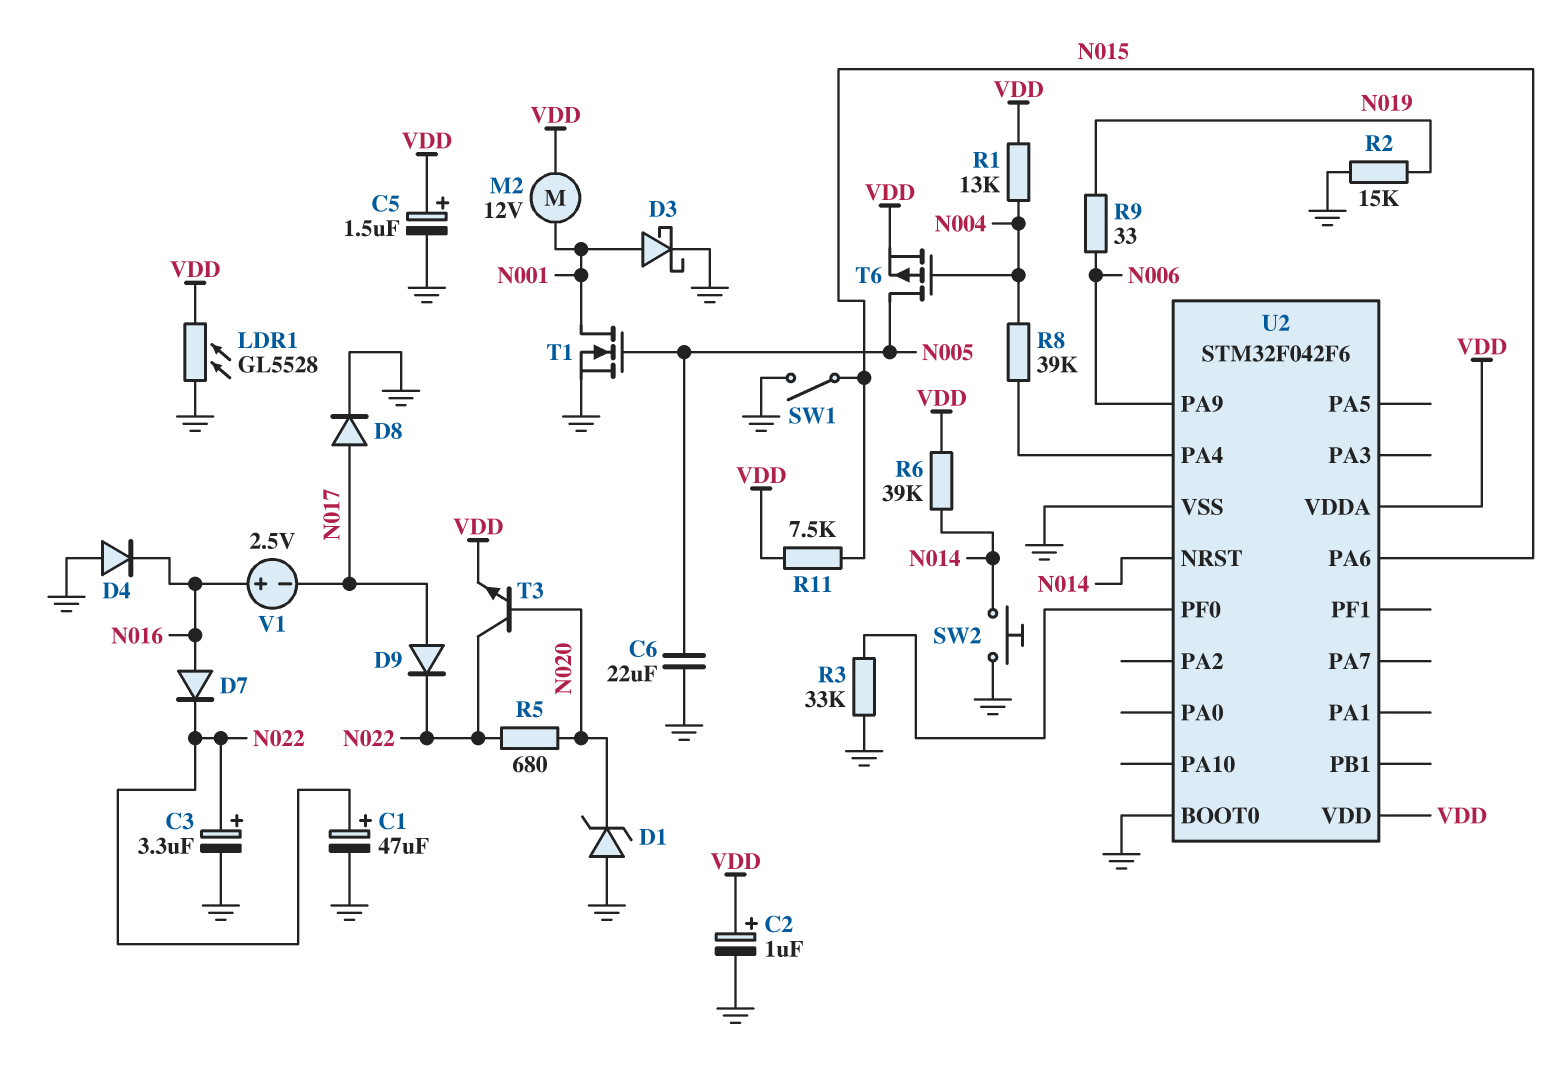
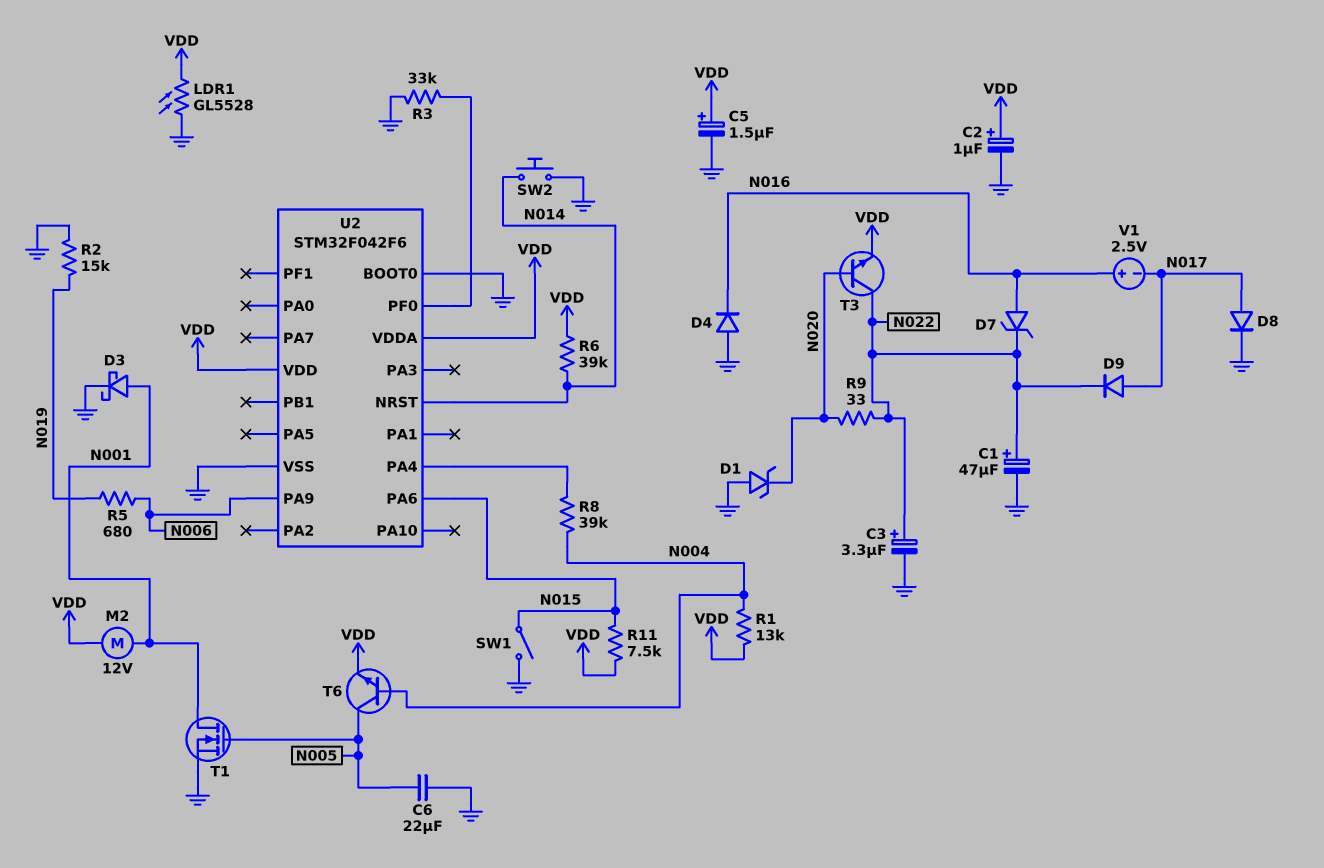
D7: diode (A N016, K N022) -> zener (A N016, K N022)
R5: 680 (N020, N022) -> 680 (N006, N019)
R9: 33 (N006, N019) -> 33 (N020, N022)
T6: PMOS (G N004, D N005, S VDD) -> NPN (B N004, C N005, E VDD)

